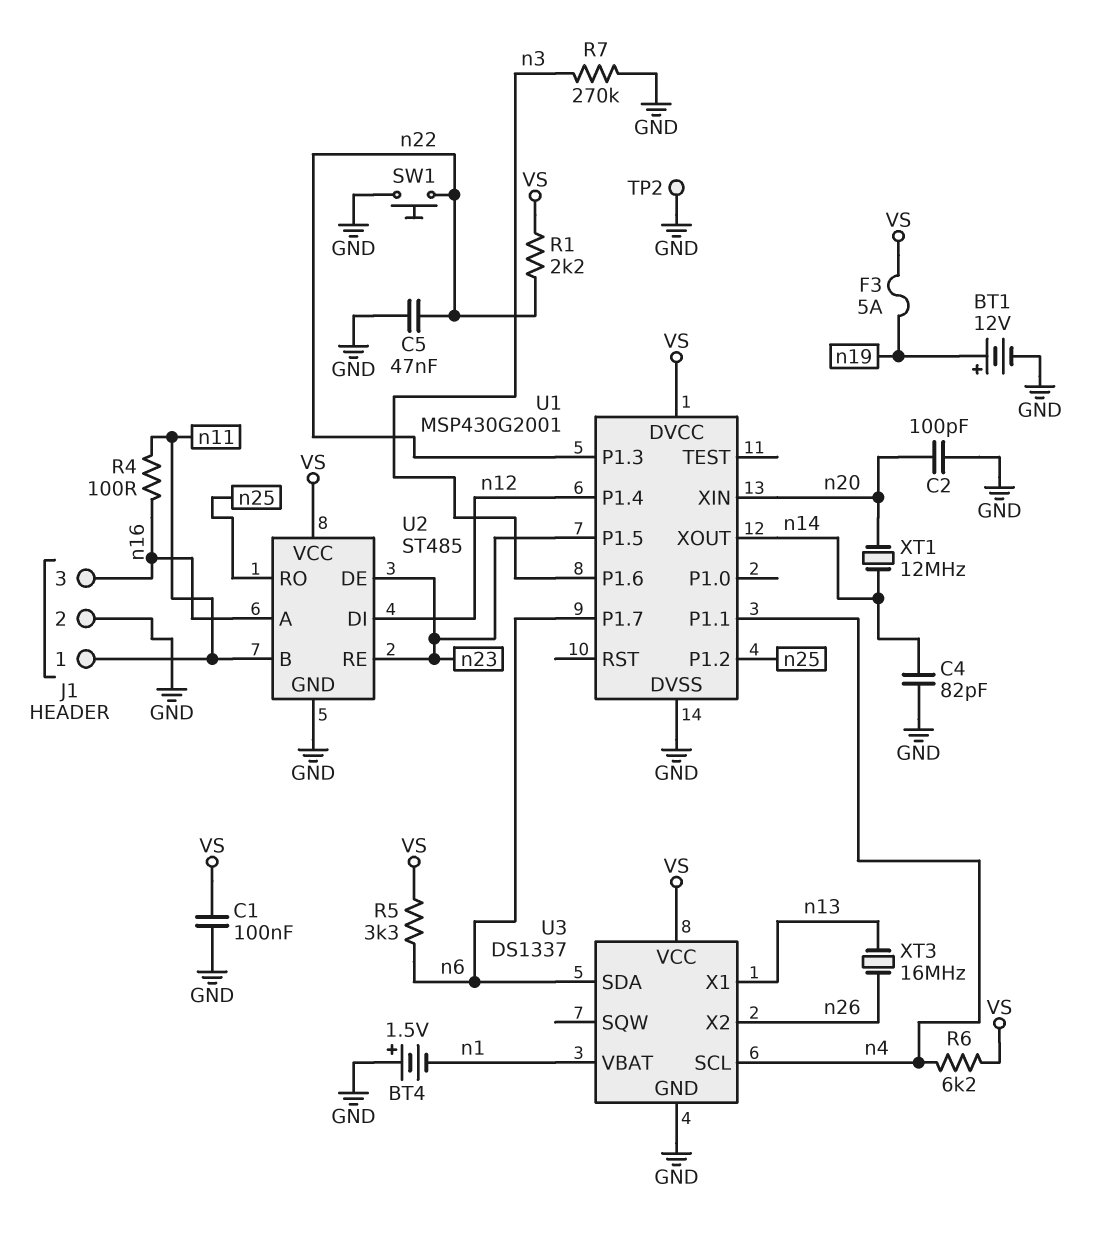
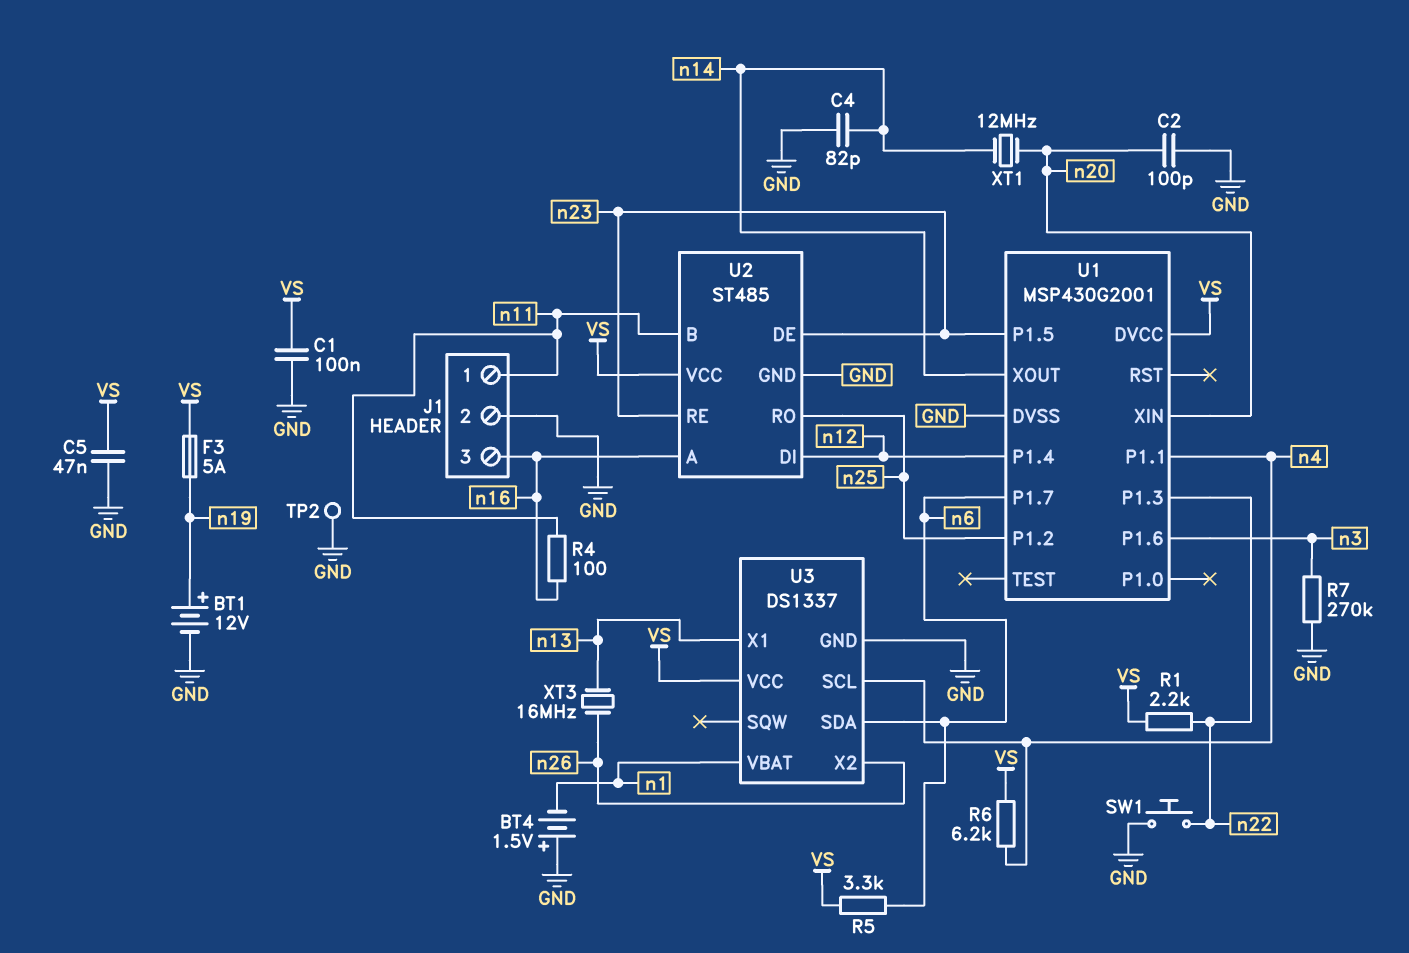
C5: 47nF (GND, n22) -> 47nF (GND, VS)

